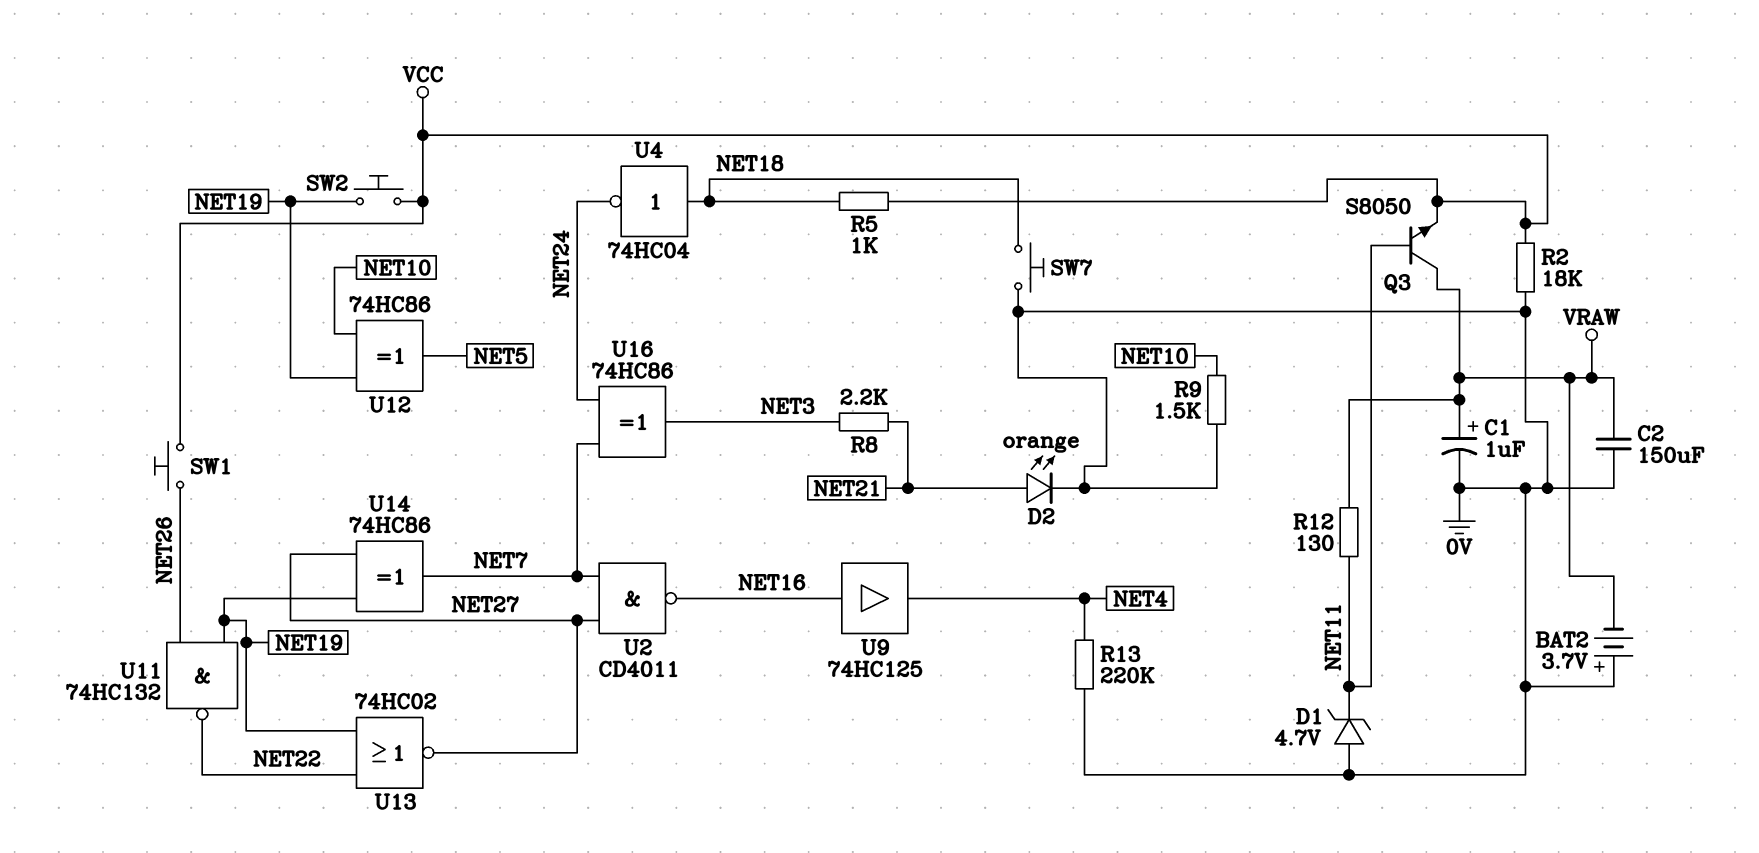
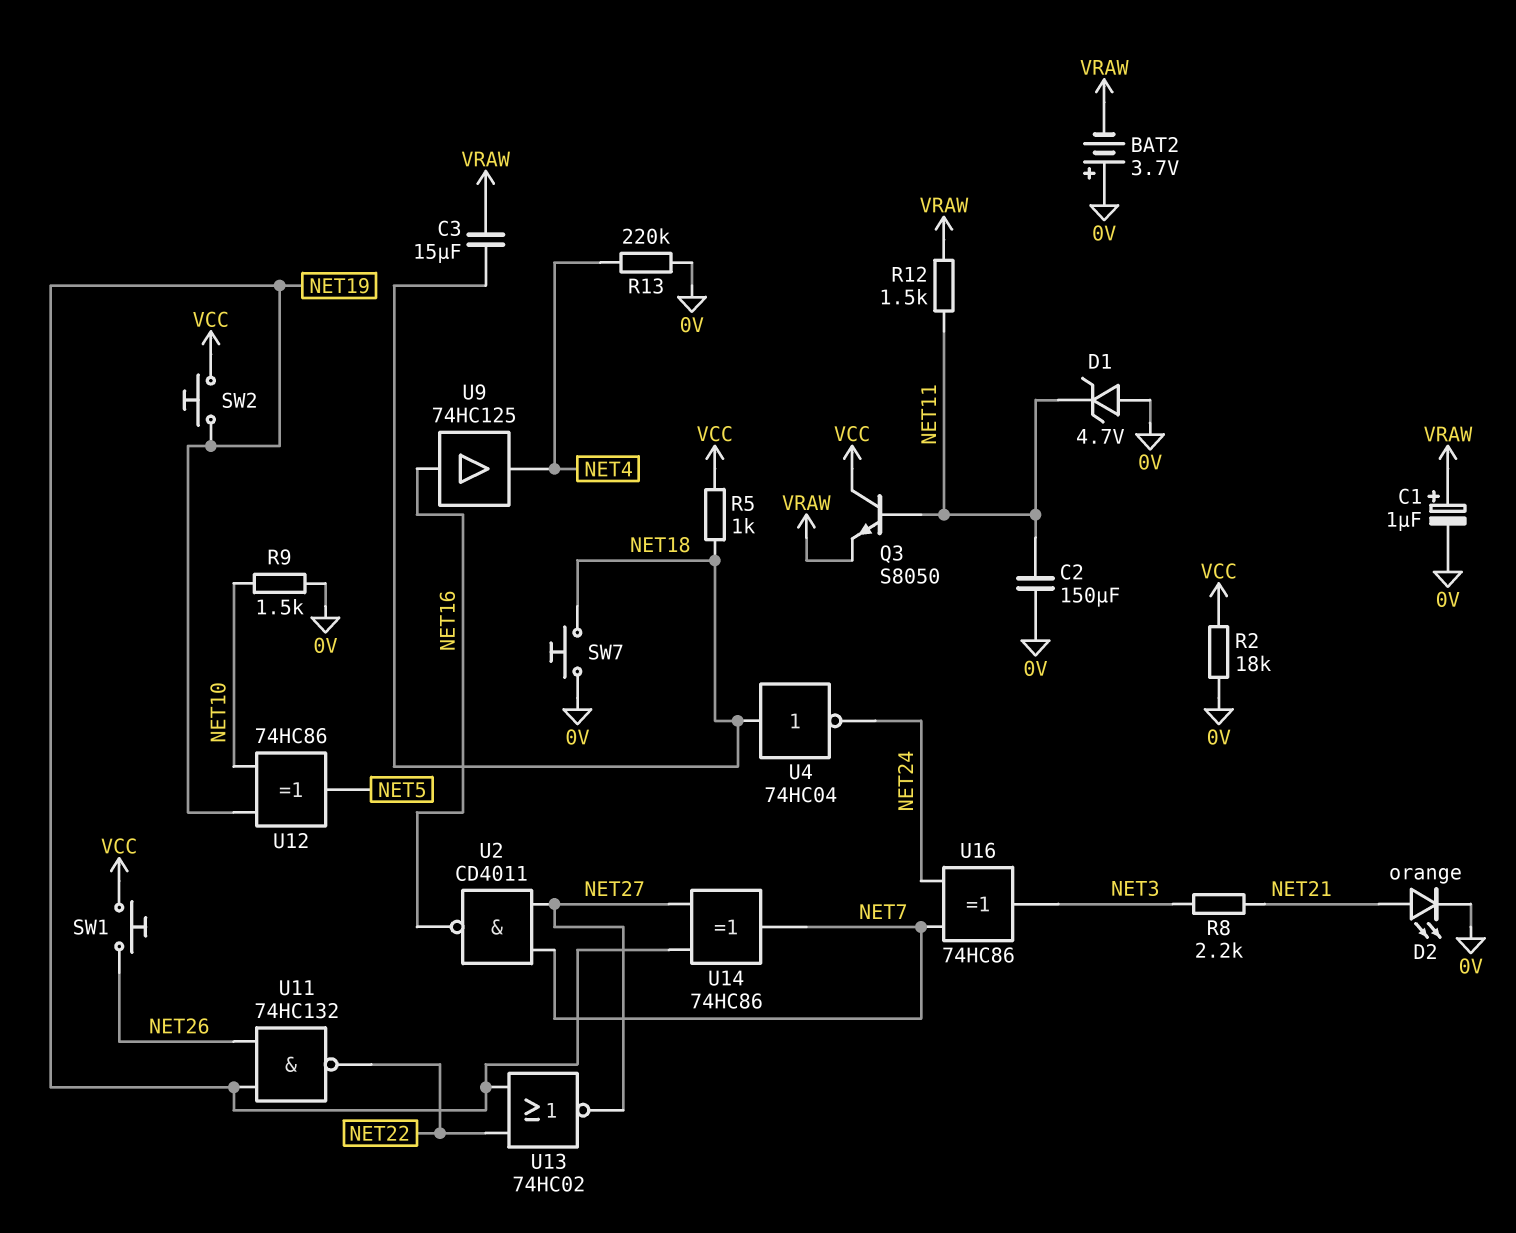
C2: 150uF (0V, VRAW) -> 150uF (0V, NET11)
C3: none -> 15uF (NET18, VRAW)
Q3: NPN S8050 (B NET11, C VRAW, E VCC) -> NPN S8050 (B NET11, C VCC, E VRAW)
R12: 130 (NET11, VRAW) -> 1.5k (NET11, VRAW)

